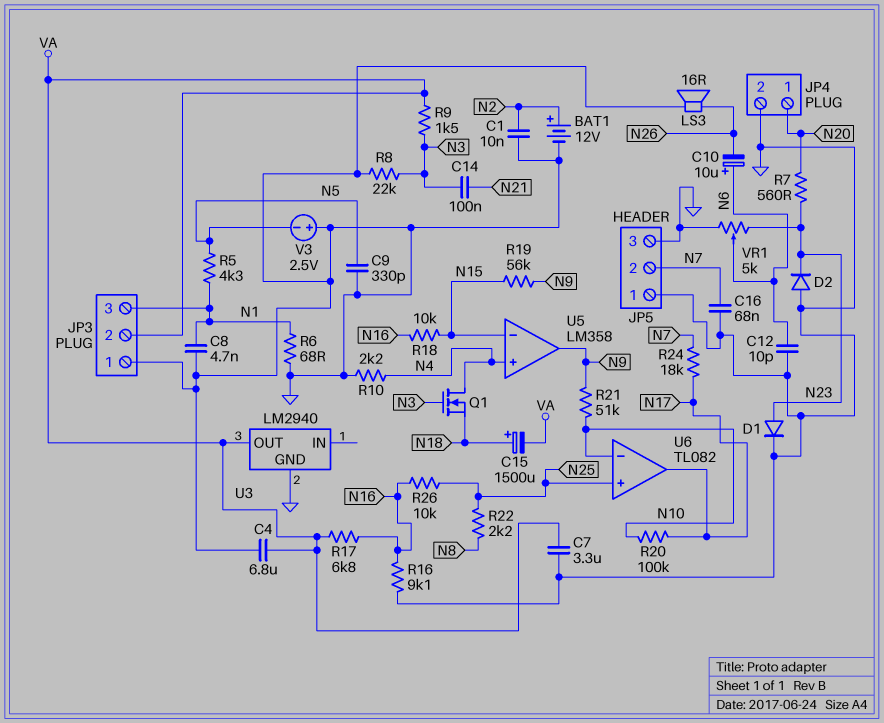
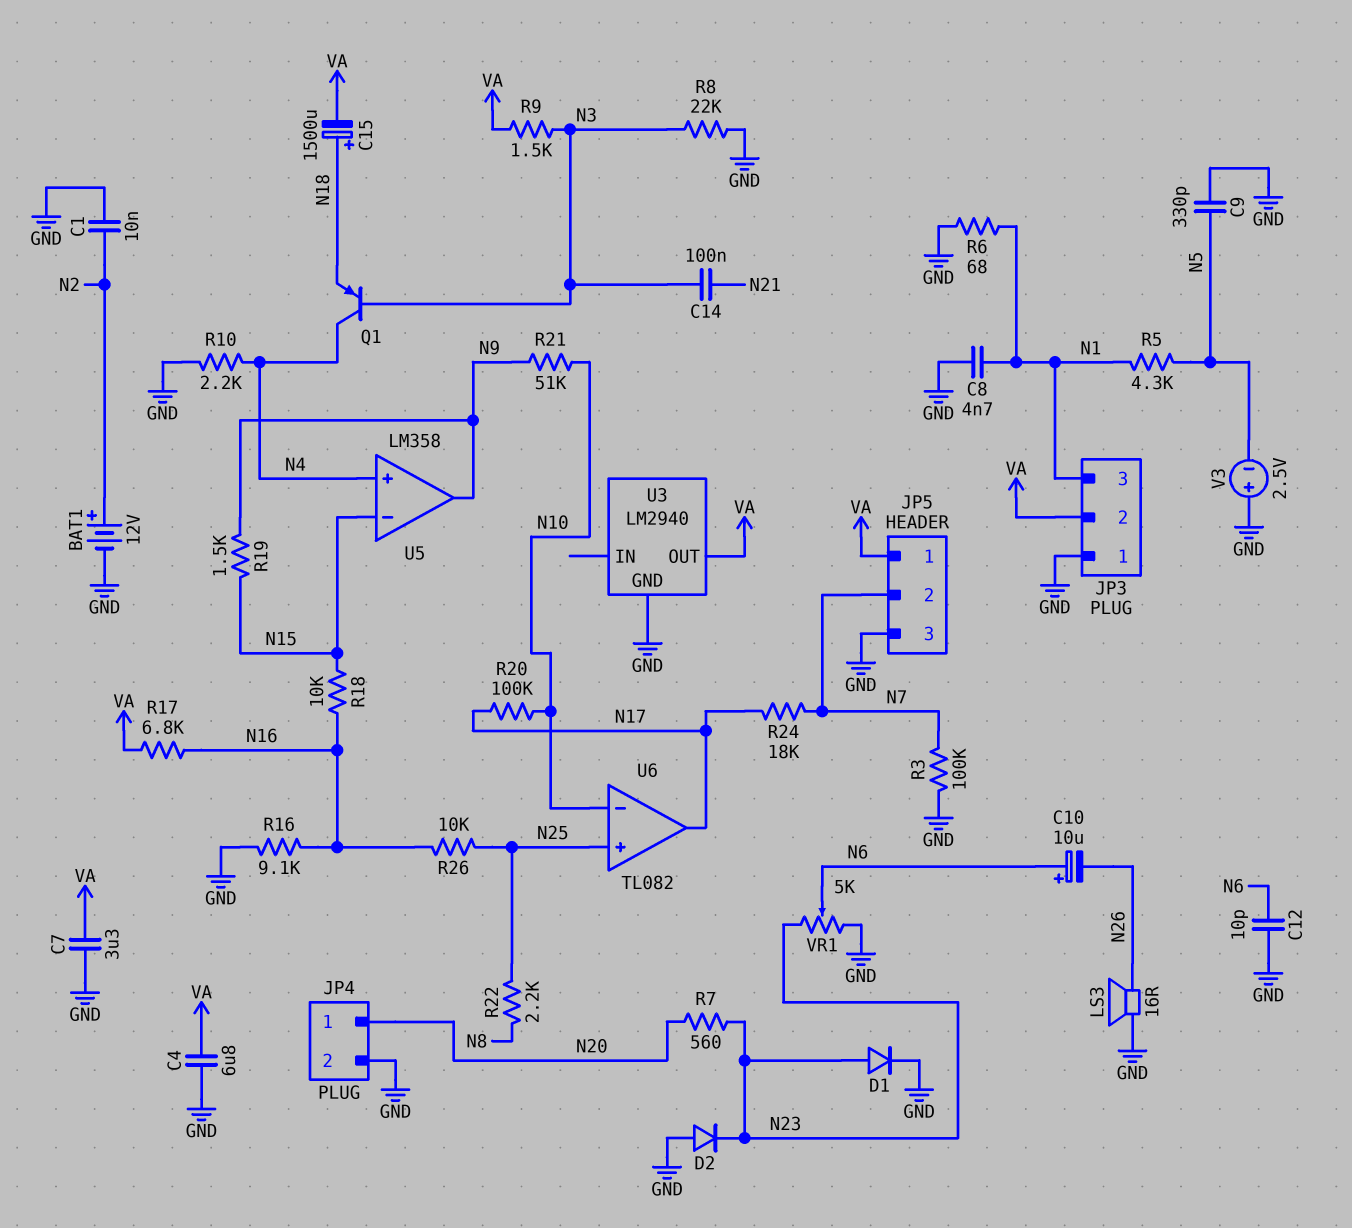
C16: 68nF (GND, N7) -> none
JP5 pin 1: GND -> VA
Q1: NMOS (G N3, D N4, S N18) -> PNP (B N3, C N4, E N18)
R3: none -> 100k (GND, N7)
R19: 56k (N9, N15) -> 1.5k (N9, N15)

